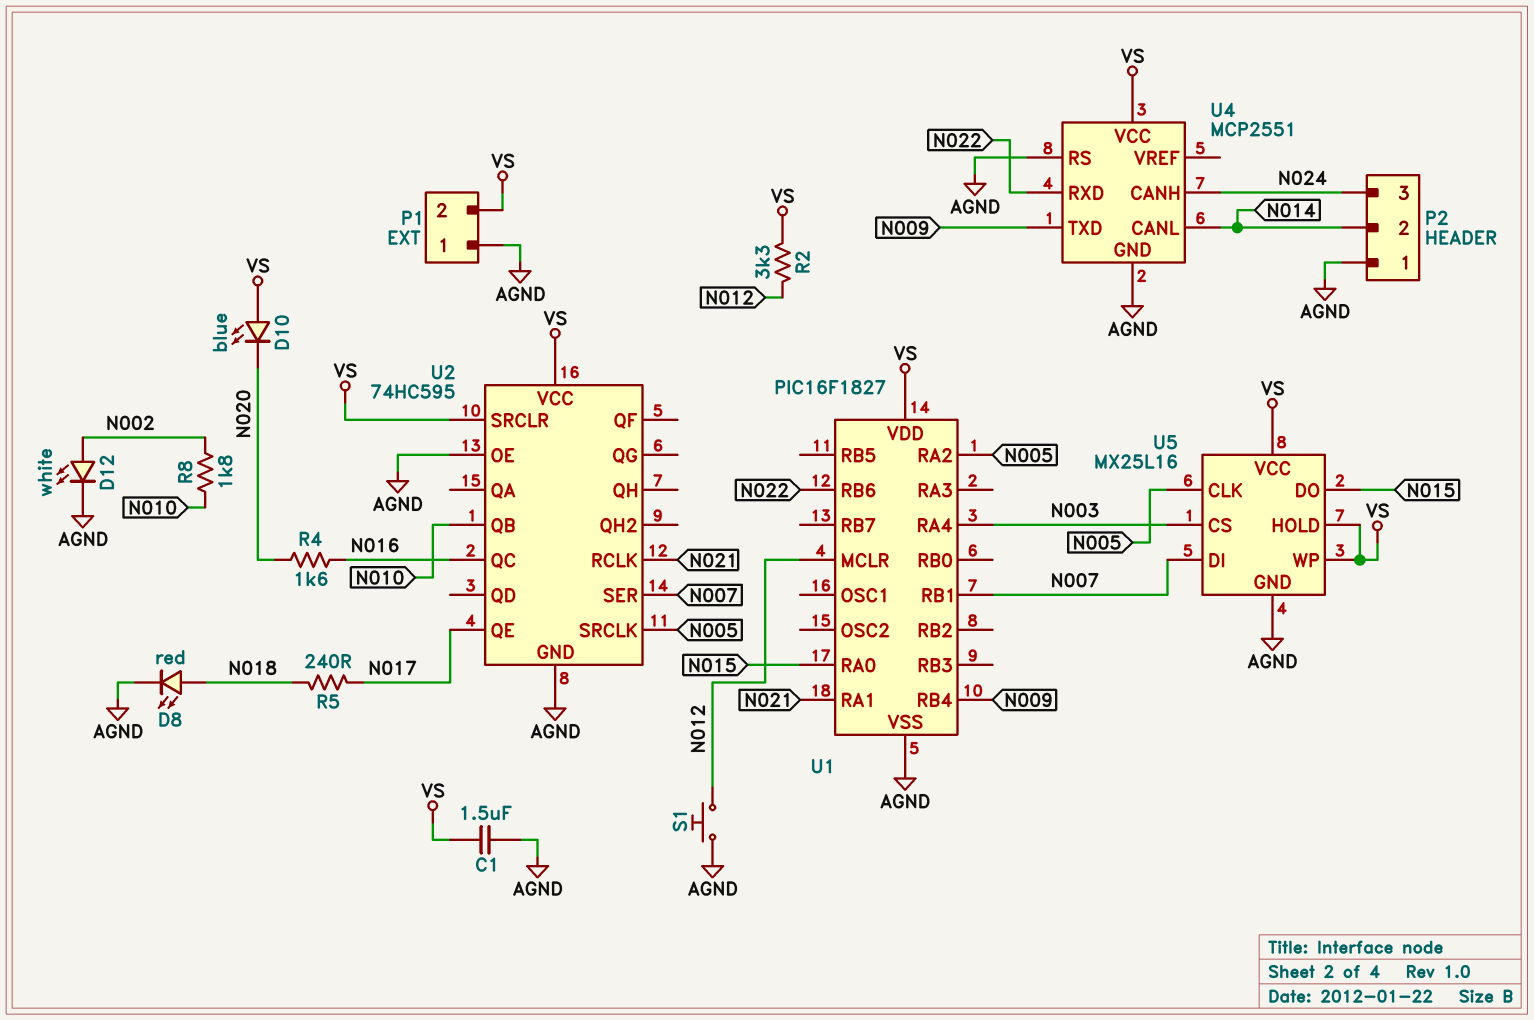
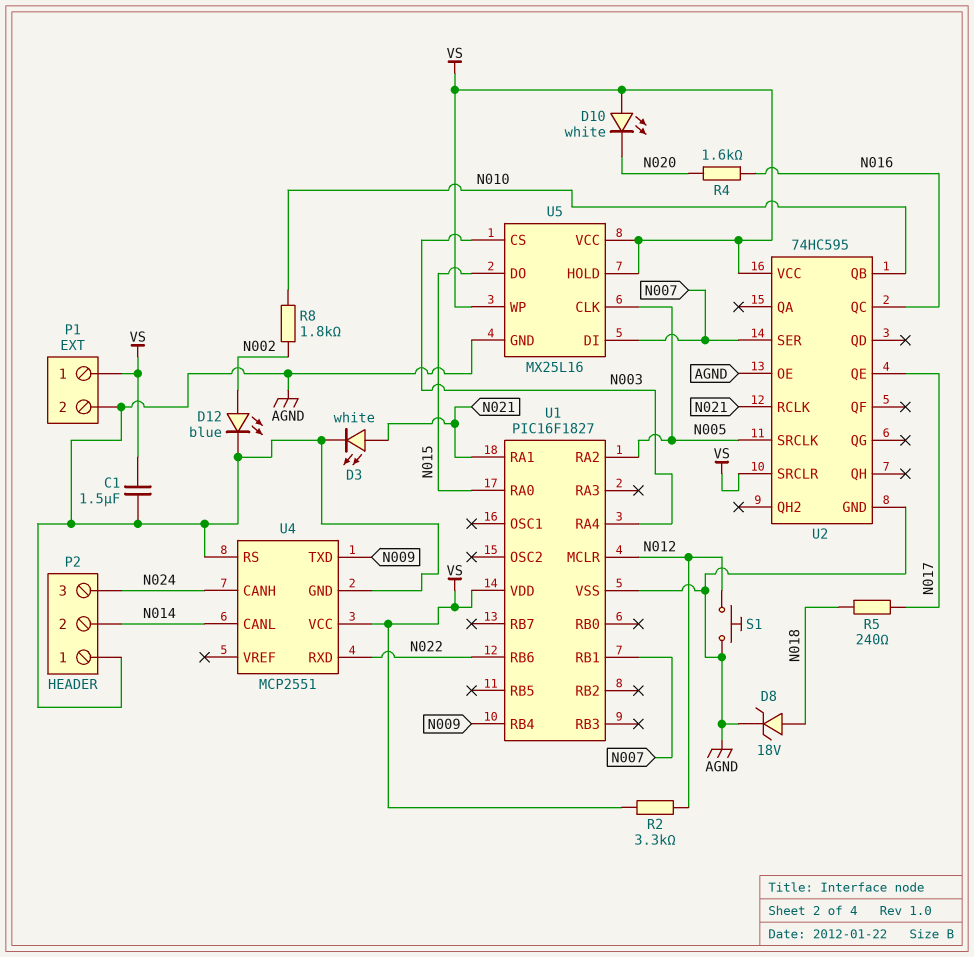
D3: none -> LED white (A N021, K AGND)
D8: LED red (A N018, K AGND) -> zener 18V (A N018, K AGND)
D10: LED blue (A VS, K N020) -> LED white (A VS, K N020)
D12: LED white (A N002, K AGND) -> LED blue (A N002, K AGND)
P1 pin 1: AGND -> VS
P1 pin 2: VS -> AGND

